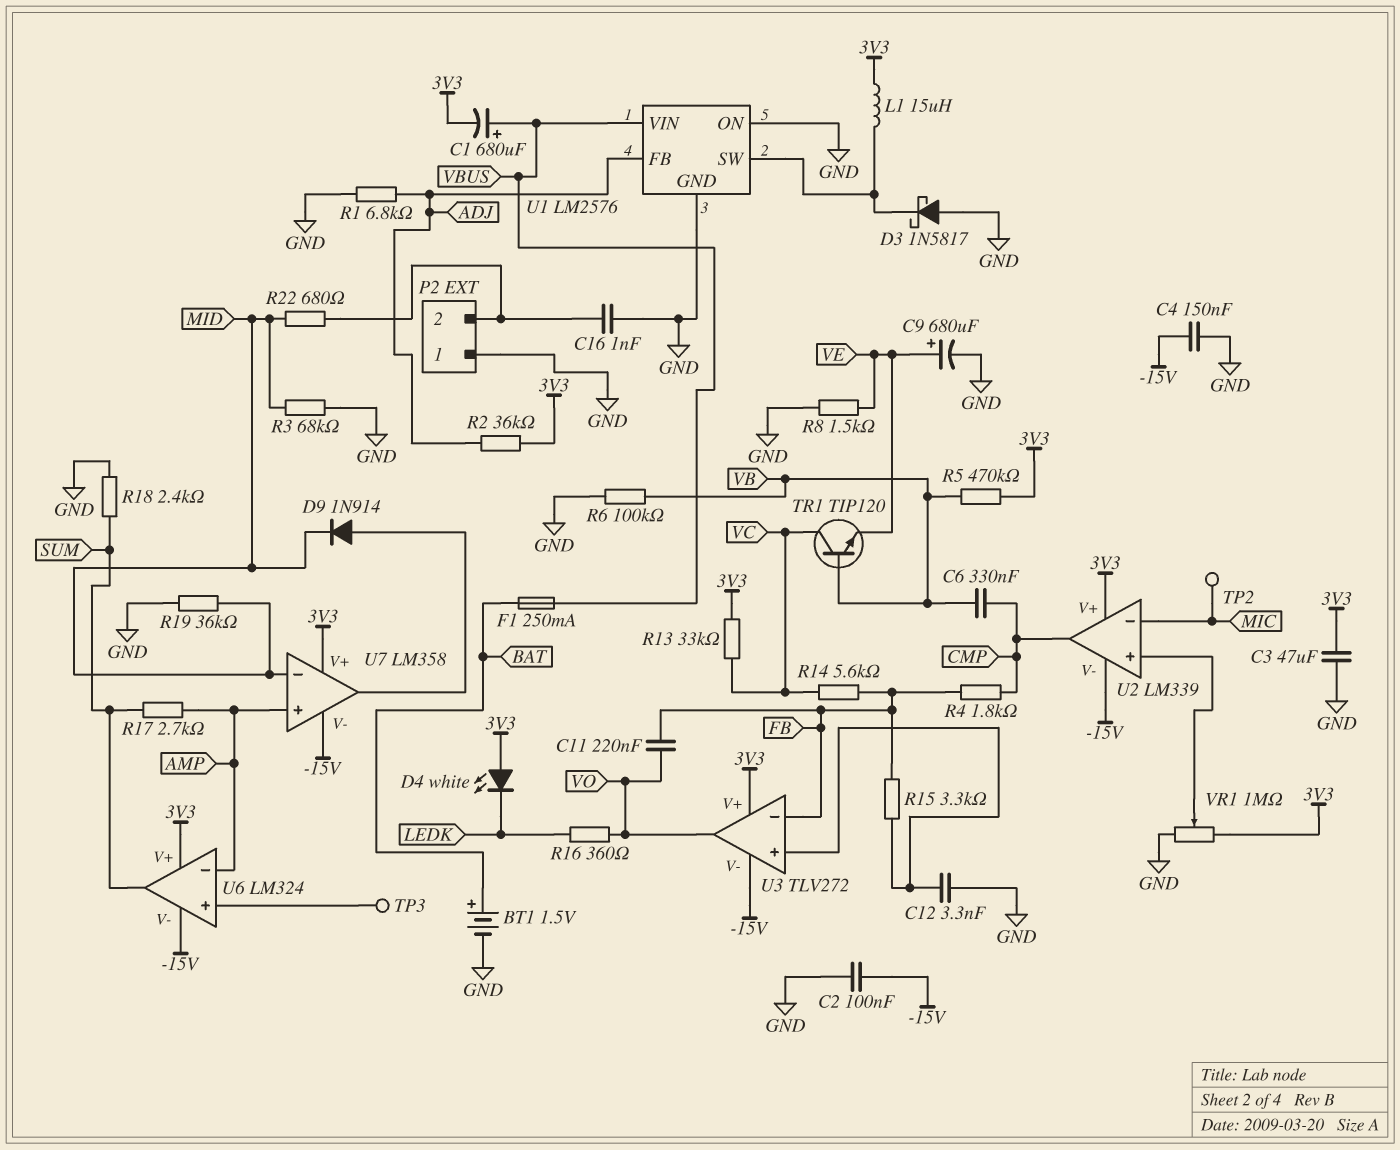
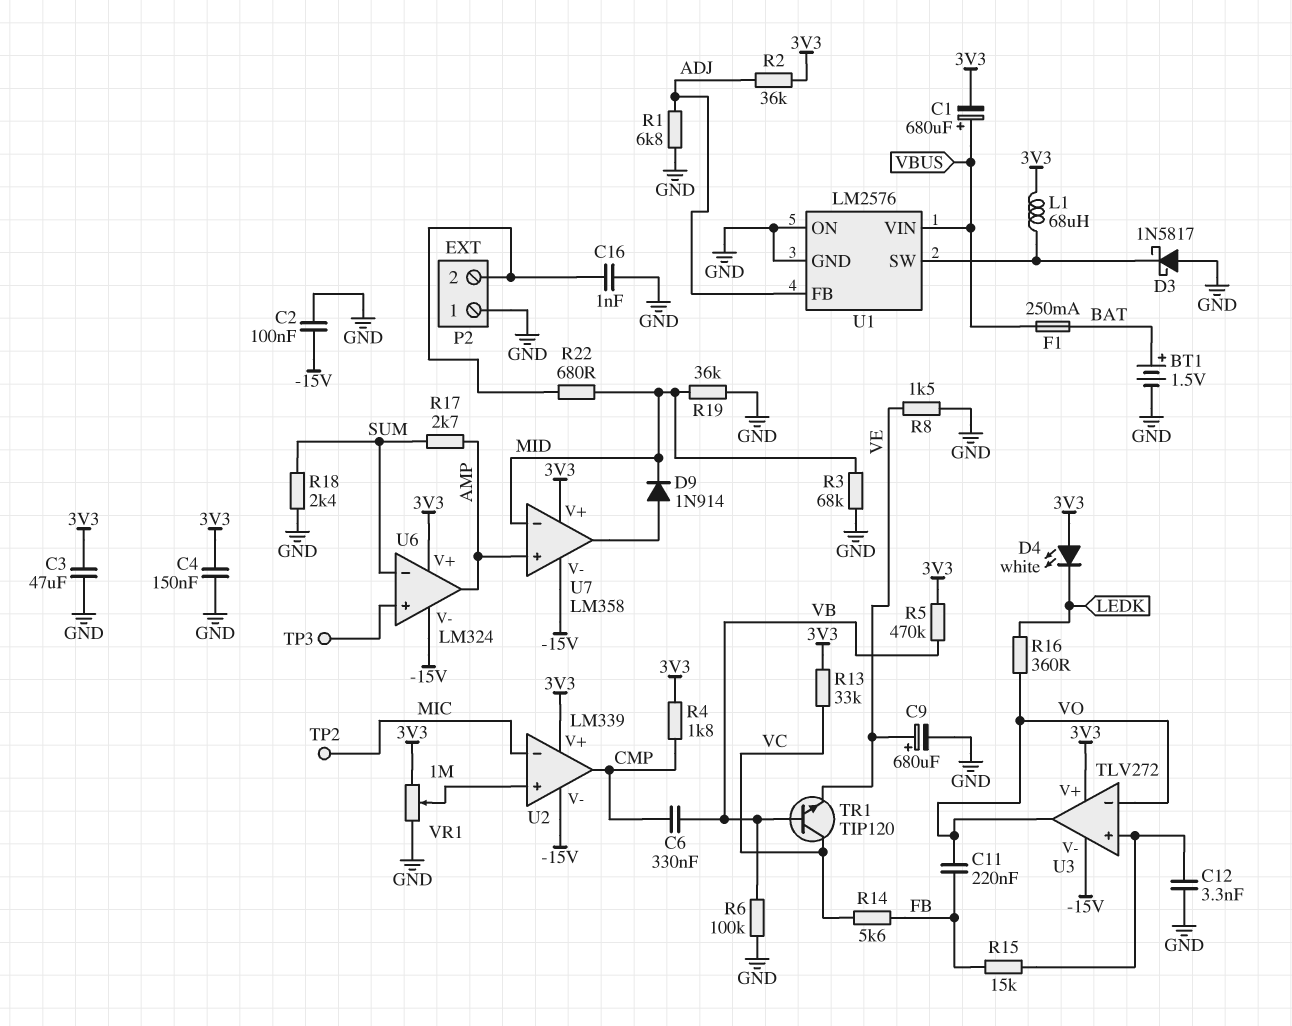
C4: 150nF (-15V, GND) -> 150nF (3V3, GND)
L1: 15uH (3V3, U1/SW) -> 68uH (3V3, U1/SW)
R4: 1.8k (CMP, FB) -> 1.8k (3V3, CMP)
R15: 3.3k (FB, U3/in+) -> 15k (FB, U3/in+)
U3 pin in-: FB -> VO
U6 pin in-: AMP -> SUM
U6 pin out: SUM -> AMP

